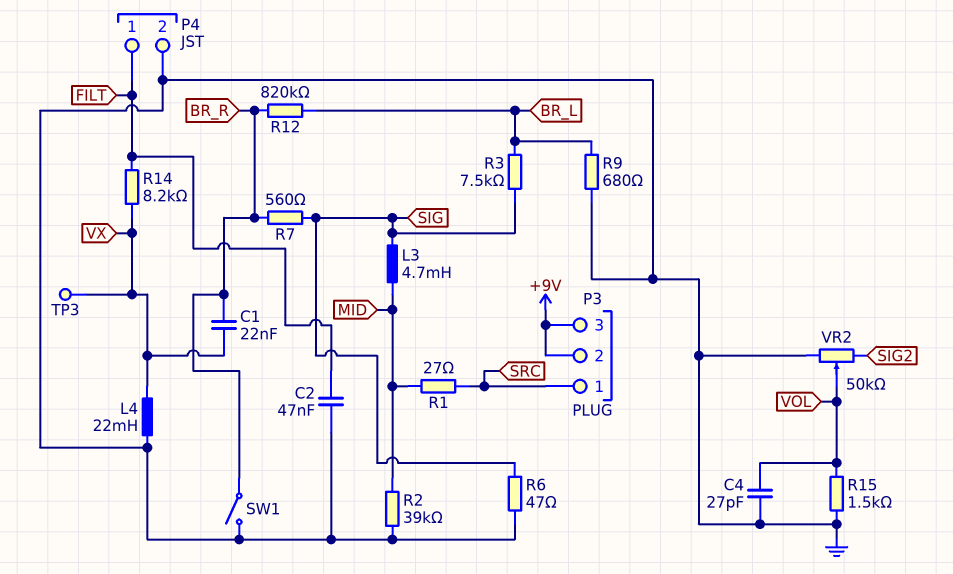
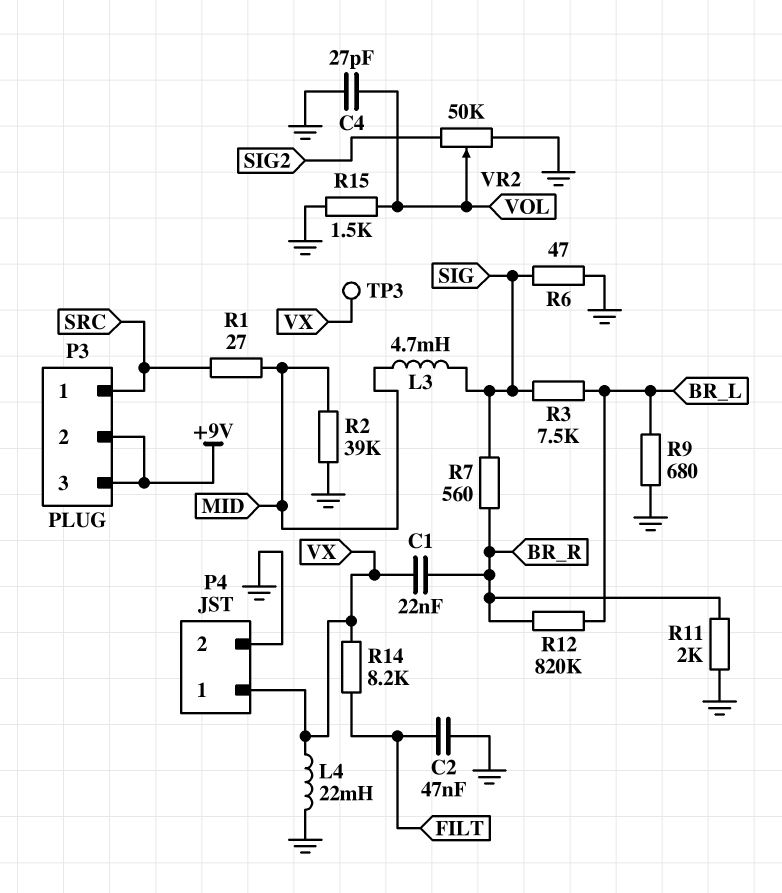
P4 pin 1: FILT -> VX
R11: none -> 2k (BR_R, GND)
SW1: switch (BR_R, GND) -> none

